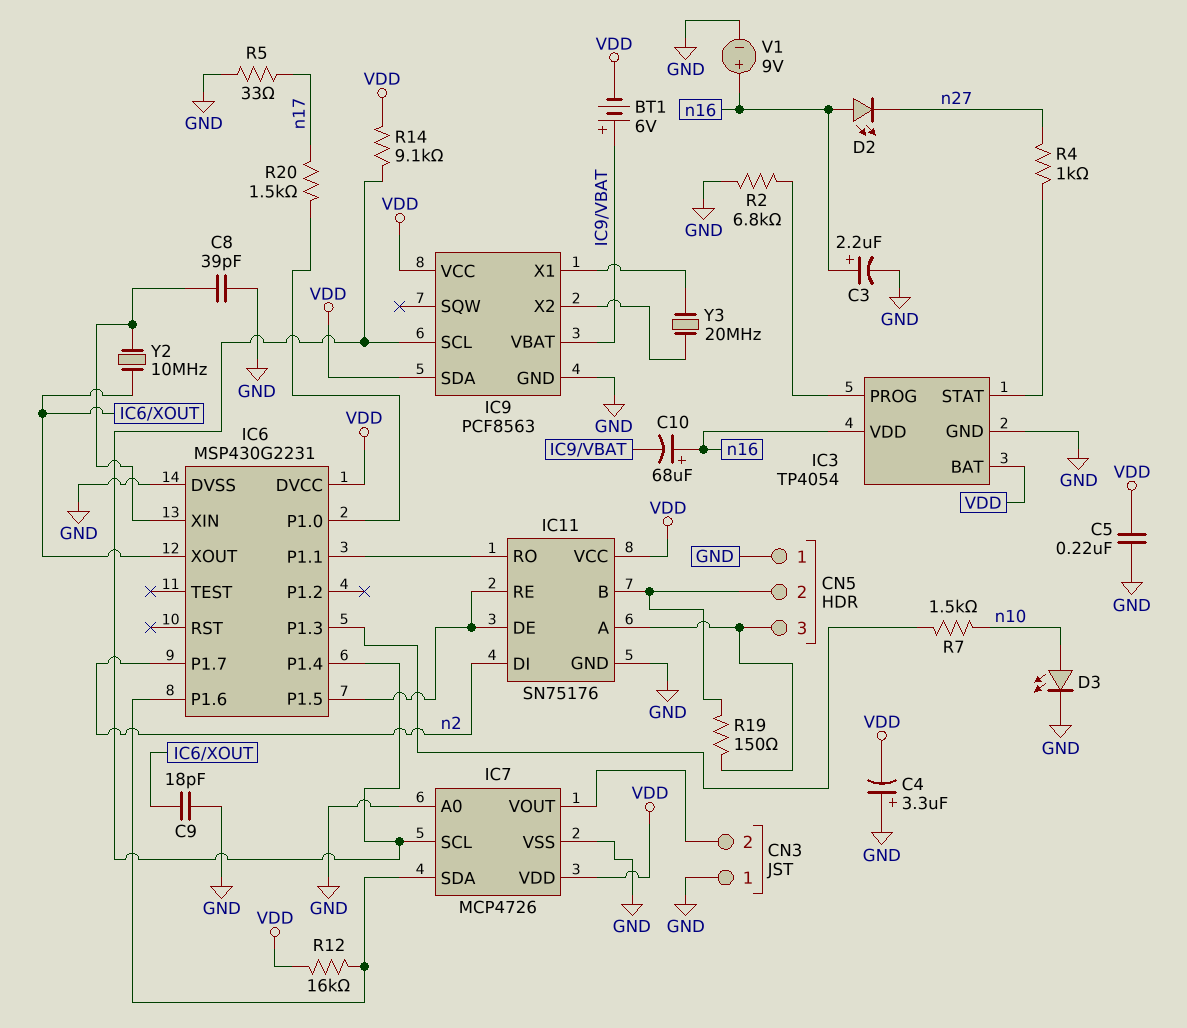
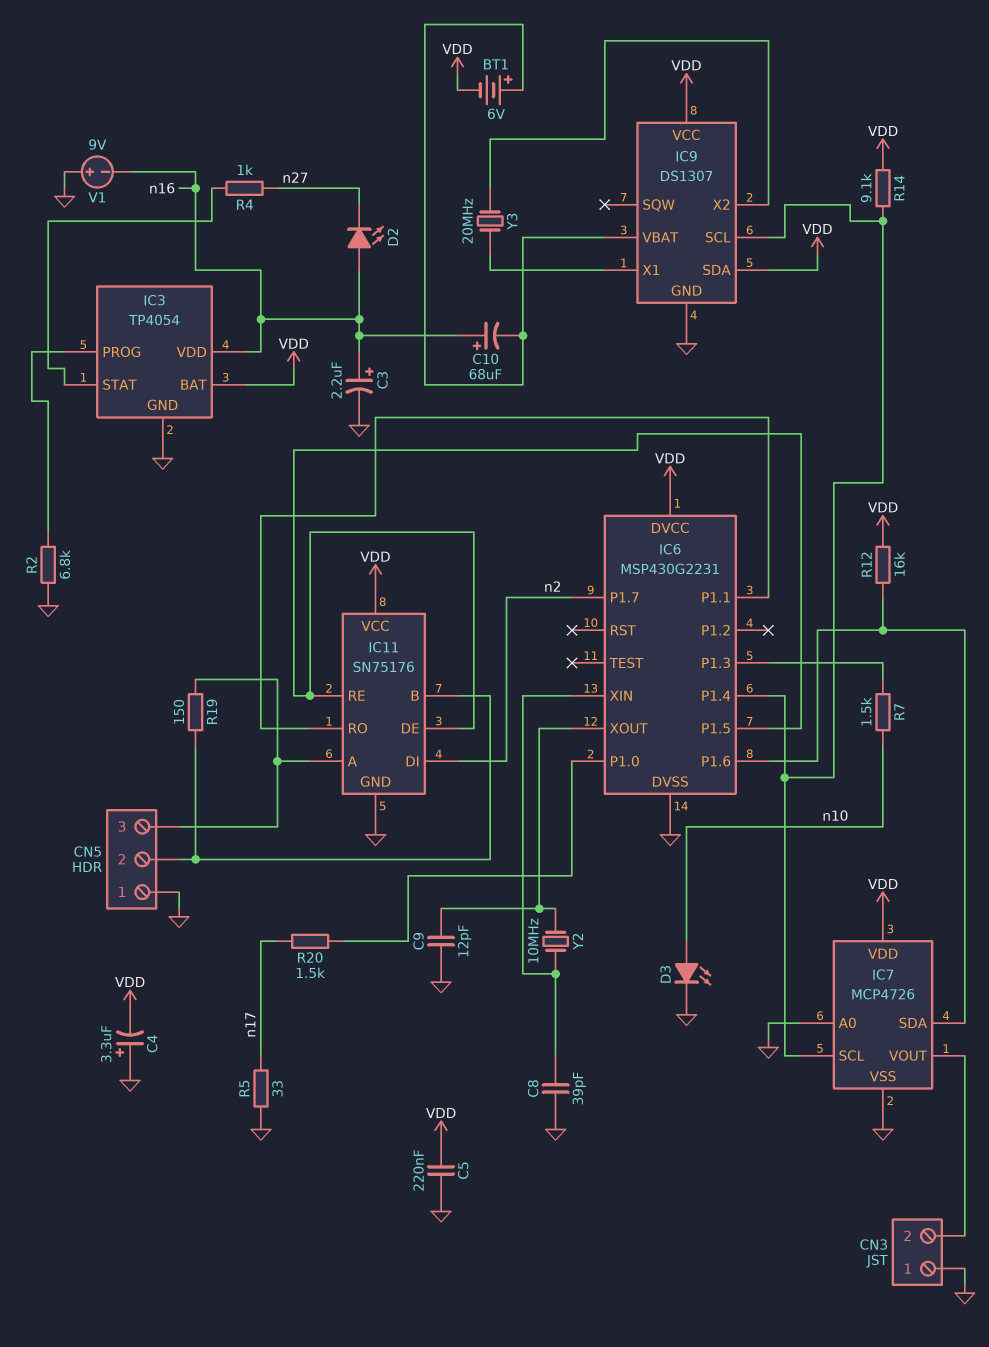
C9: 18pF (GND, IC6/XOUT) -> 12pF (GND, IC6/XOUT)
IC9: PCF8563 -> DS1307
V1: 9V (plus n16, minus GND) -> 9V (plus GND, minus n16)

